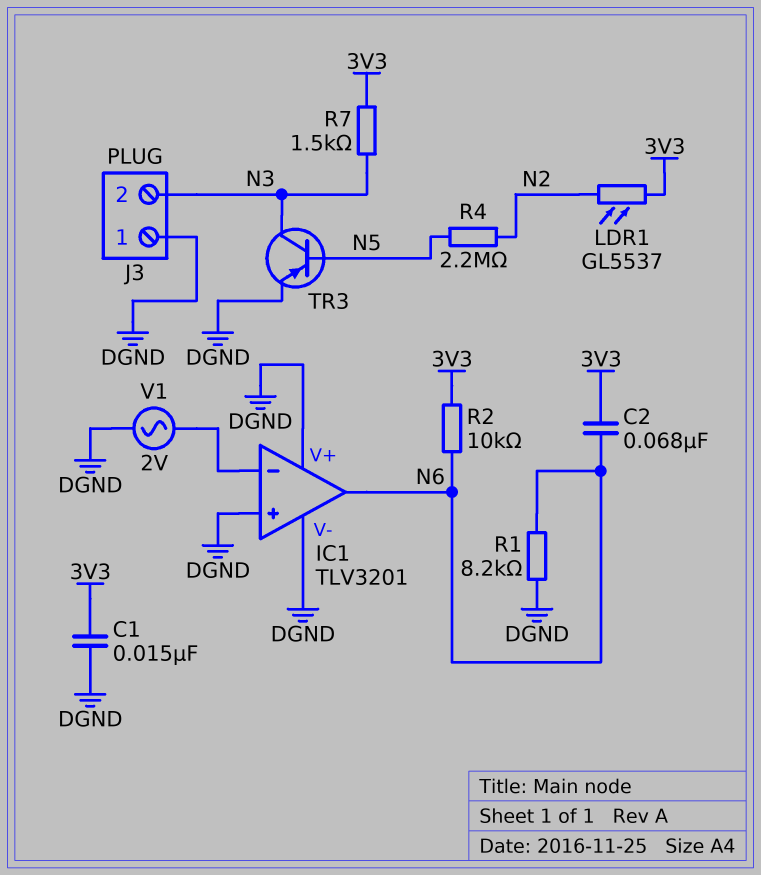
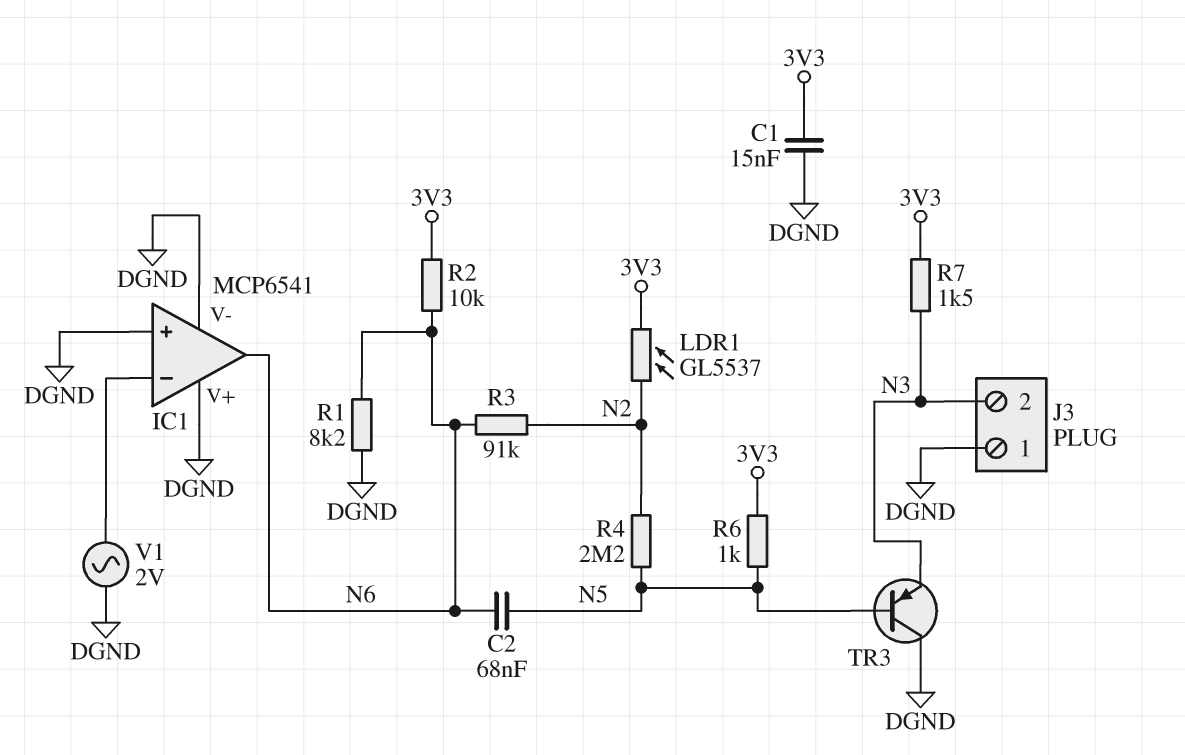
C2: 68nF (3V3, N6) -> 68nF (N5, N6)
IC1: TLV3201 -> MCP6541
R3: none -> 91k (N2, N6)
R6: none -> 1k (3V3, N5)
TR3: PNP (B N5, C N3, E DGND) -> PNP (B N5, C DGND, E N3)

